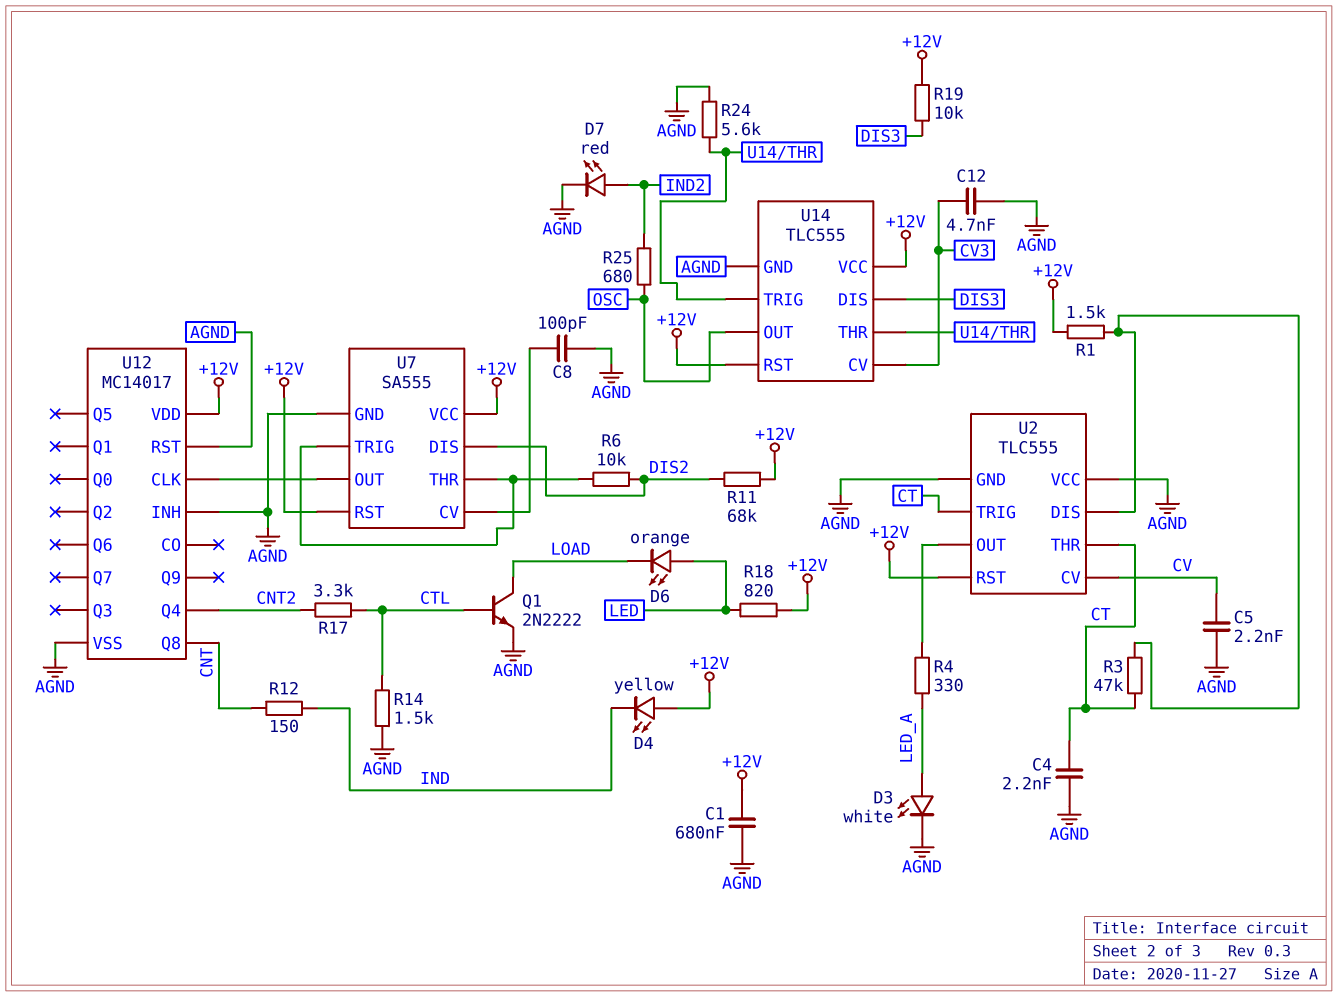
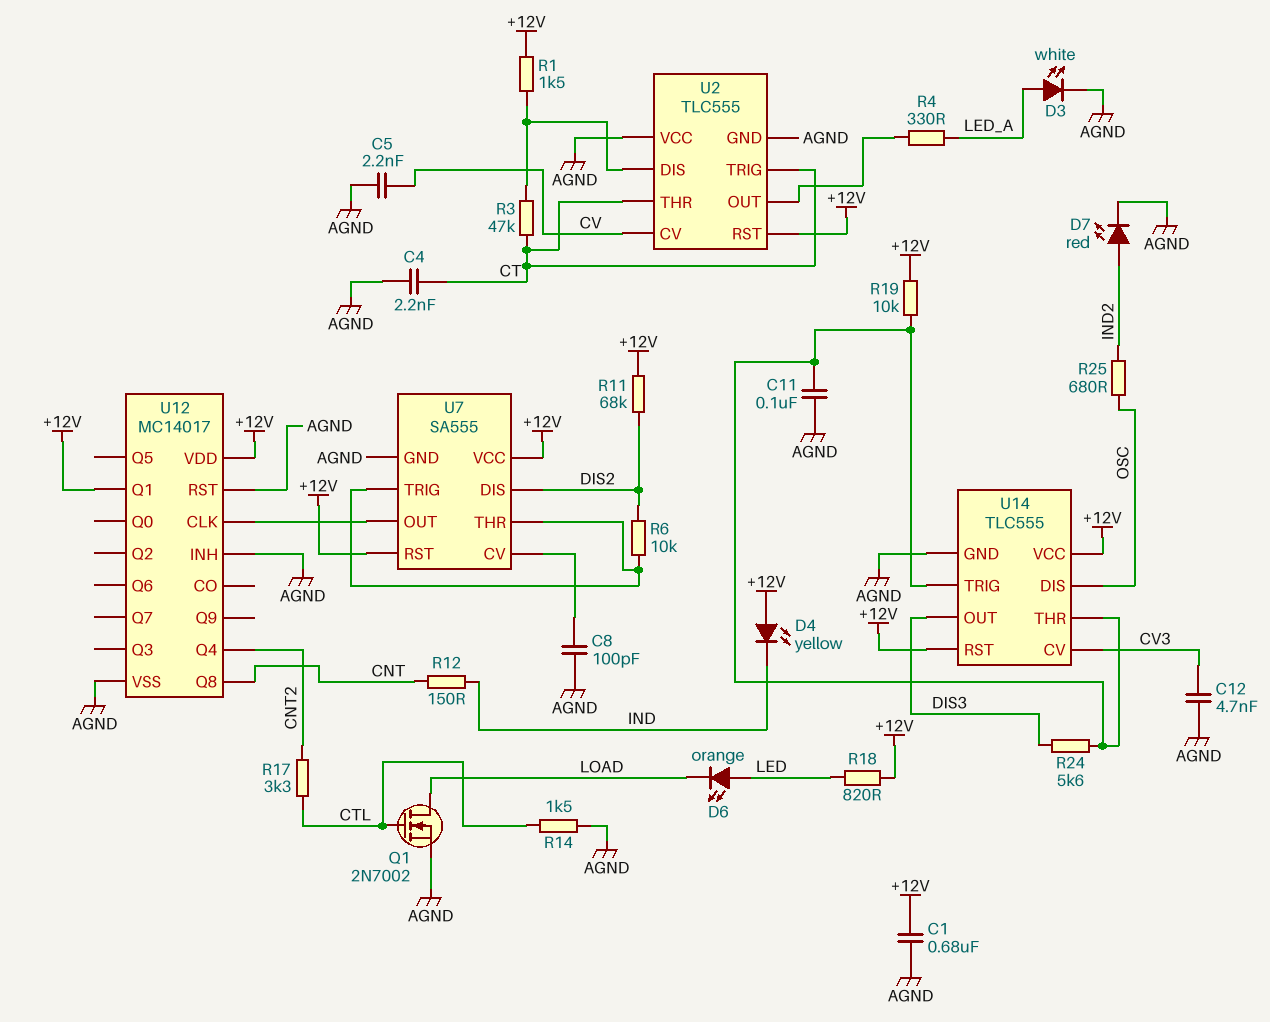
C11: none -> 100nF (AGND, U14/THR)
Q1: NPN 2N2222 (B CTL, C LOAD, E AGND) -> NMOS 2N7002 (G CTL, D LOAD, S AGND)
R19: 10k (+12V, DIS3) -> 10k (+12V, U14/THR)
R24: 5.6k (AGND, U14/THR) -> 5.6k (DIS3, U14/THR)
U12 pin Q1: none -> +12V
U14 pin DIS: DIS3 -> OSC
U14 pin OUT: OSC -> DIS3

